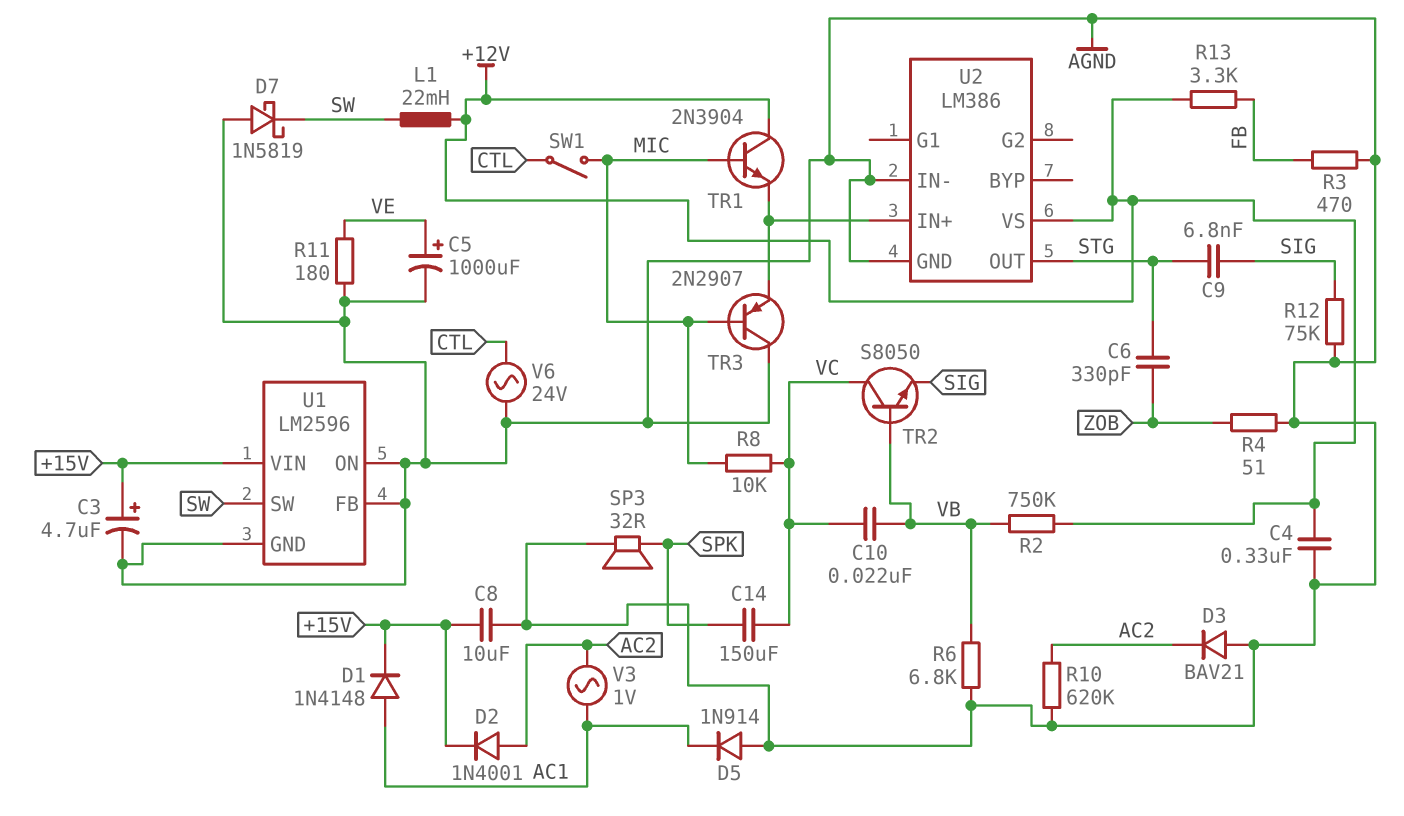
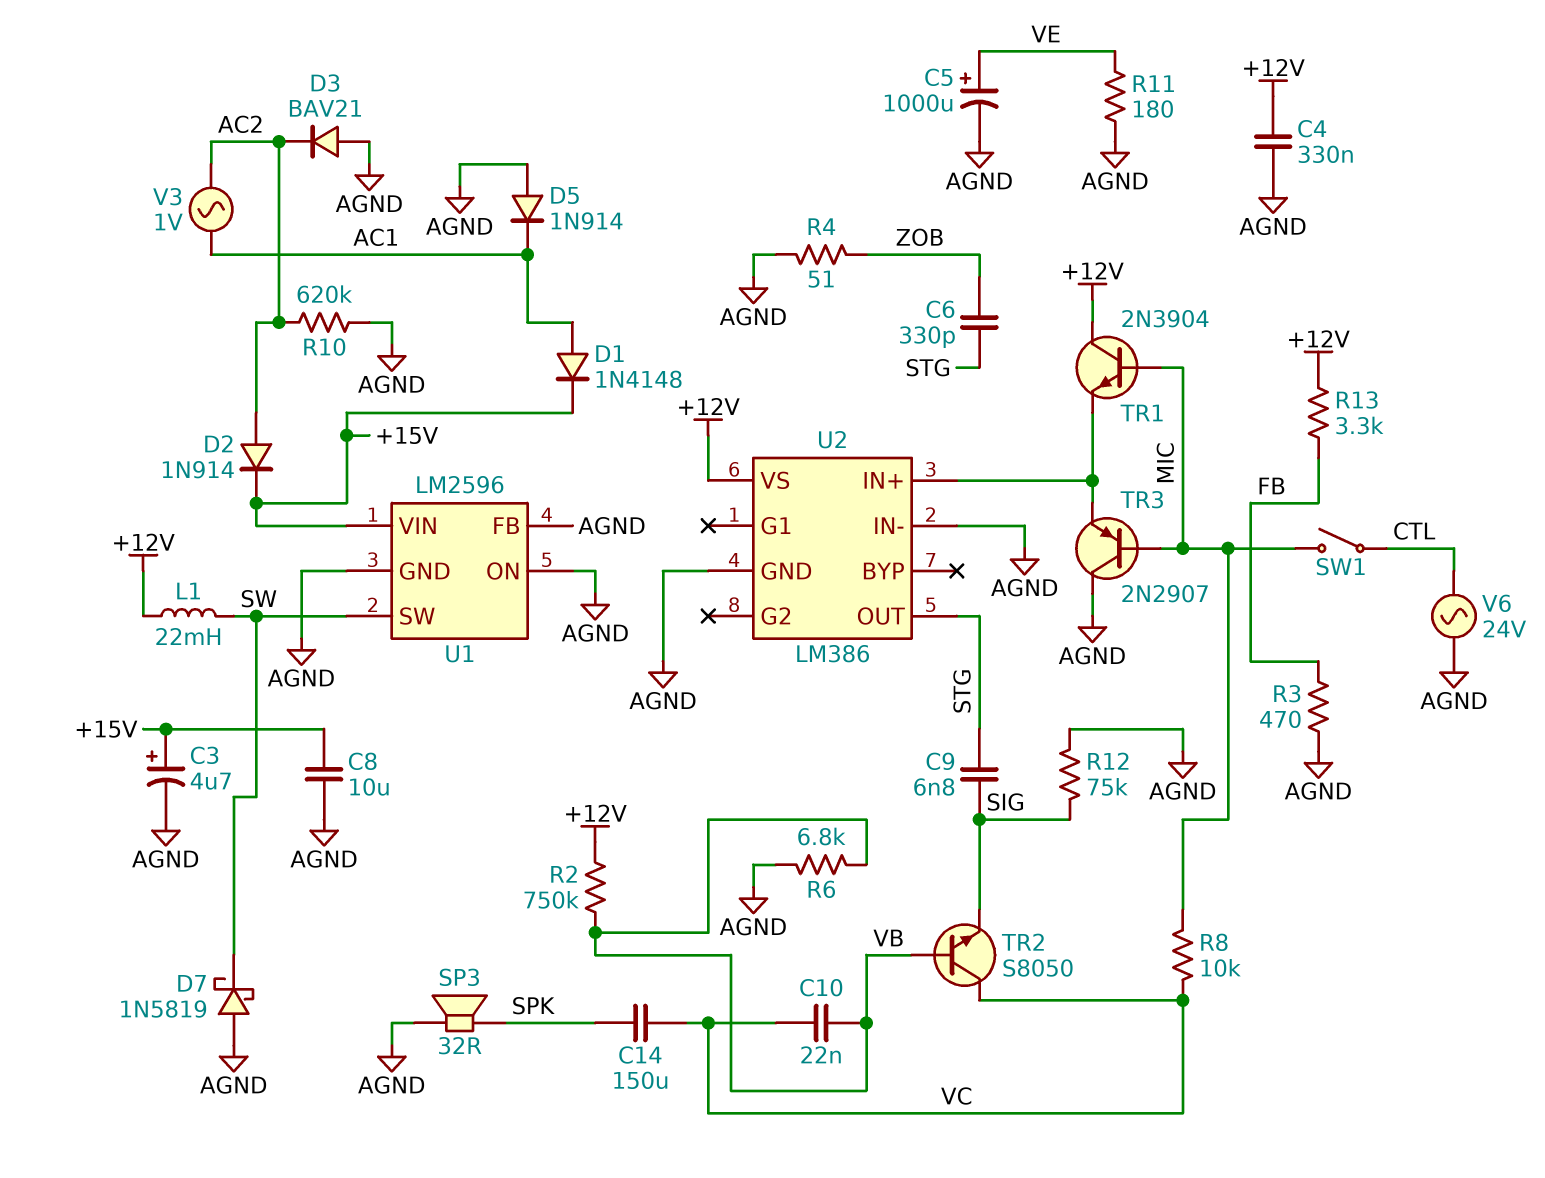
D2: diode 1N4001 (A AC2, K +15V) -> diode 1N914 (A AC2, K +15V)

